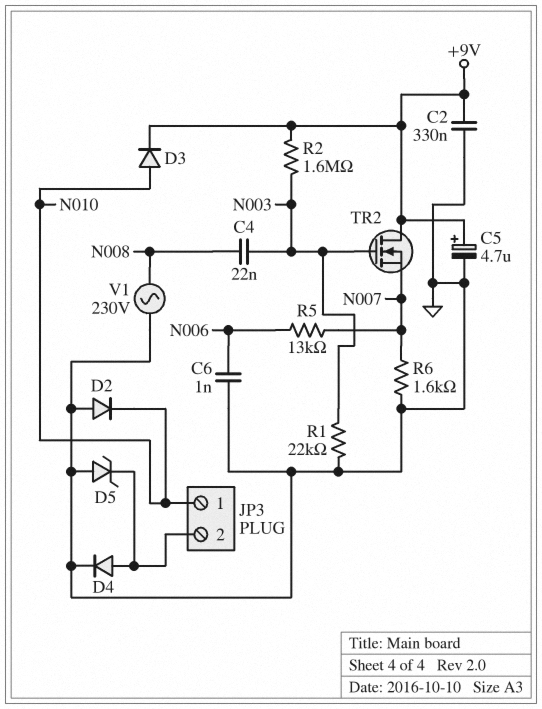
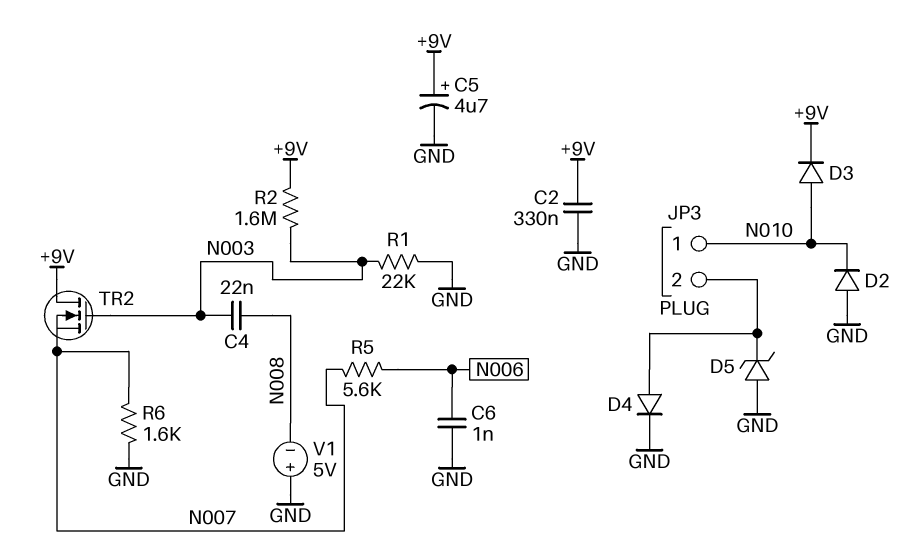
R5: 13k (N006, N007) -> 5.6k (N006, N007)
V1: AC 230V (GND, N008) -> 5V (plus GND, minus N008)

